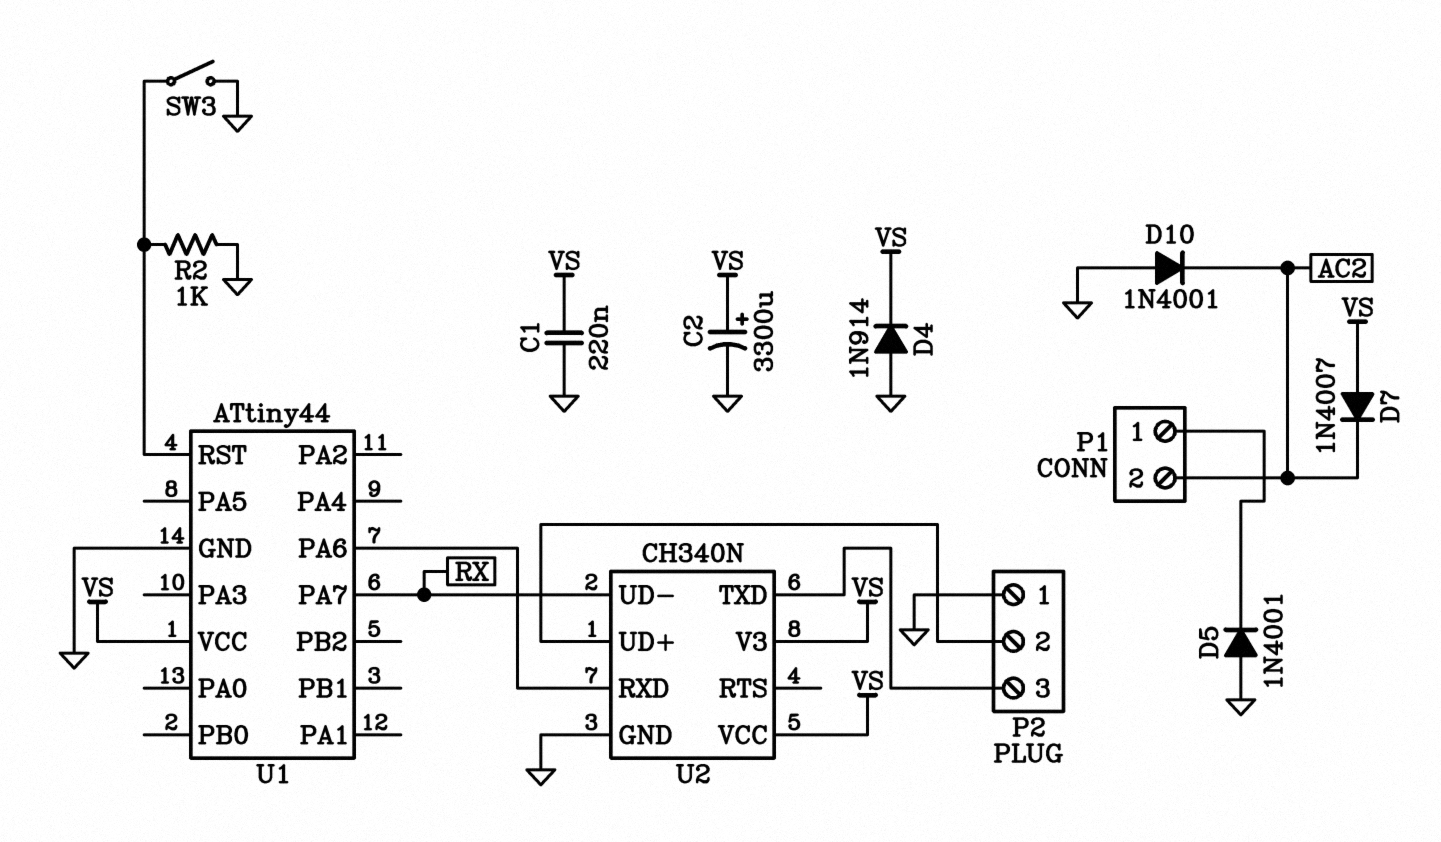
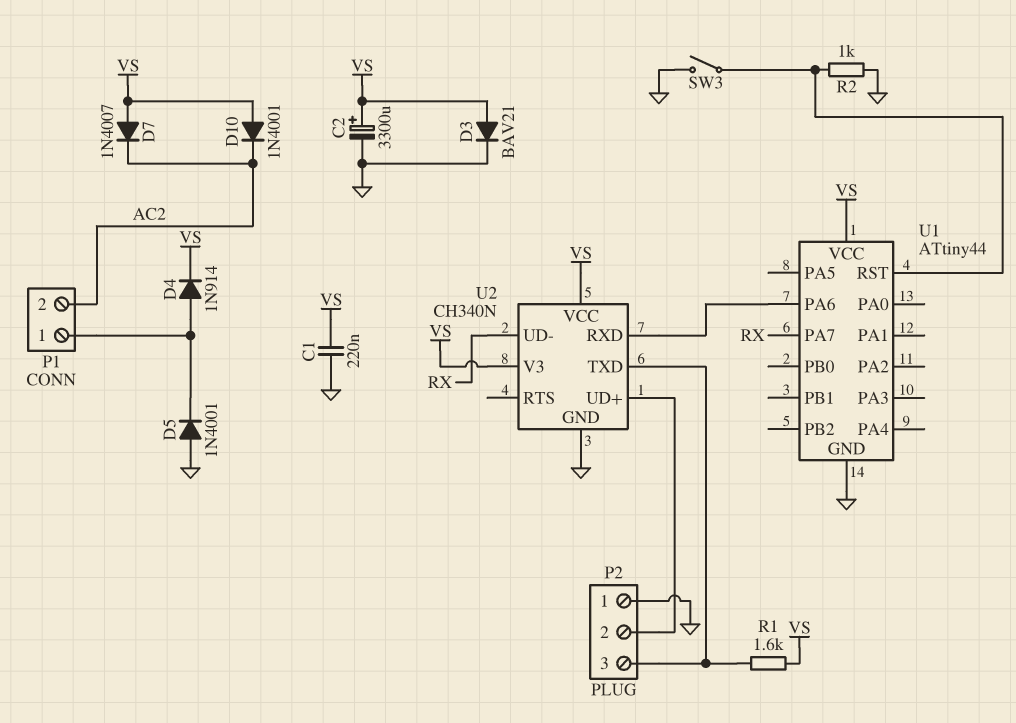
D3: none -> diode BAV21 (A VS, K GND)
D4: diode 1N914 (A GND, K VS) -> diode 1N914 (A P1/1, K VS)
D10: diode 1N4001 (A GND, K AC2) -> diode 1N4001 (A VS, K AC2)
R1: none -> 1.6k (P2/3, VS)

